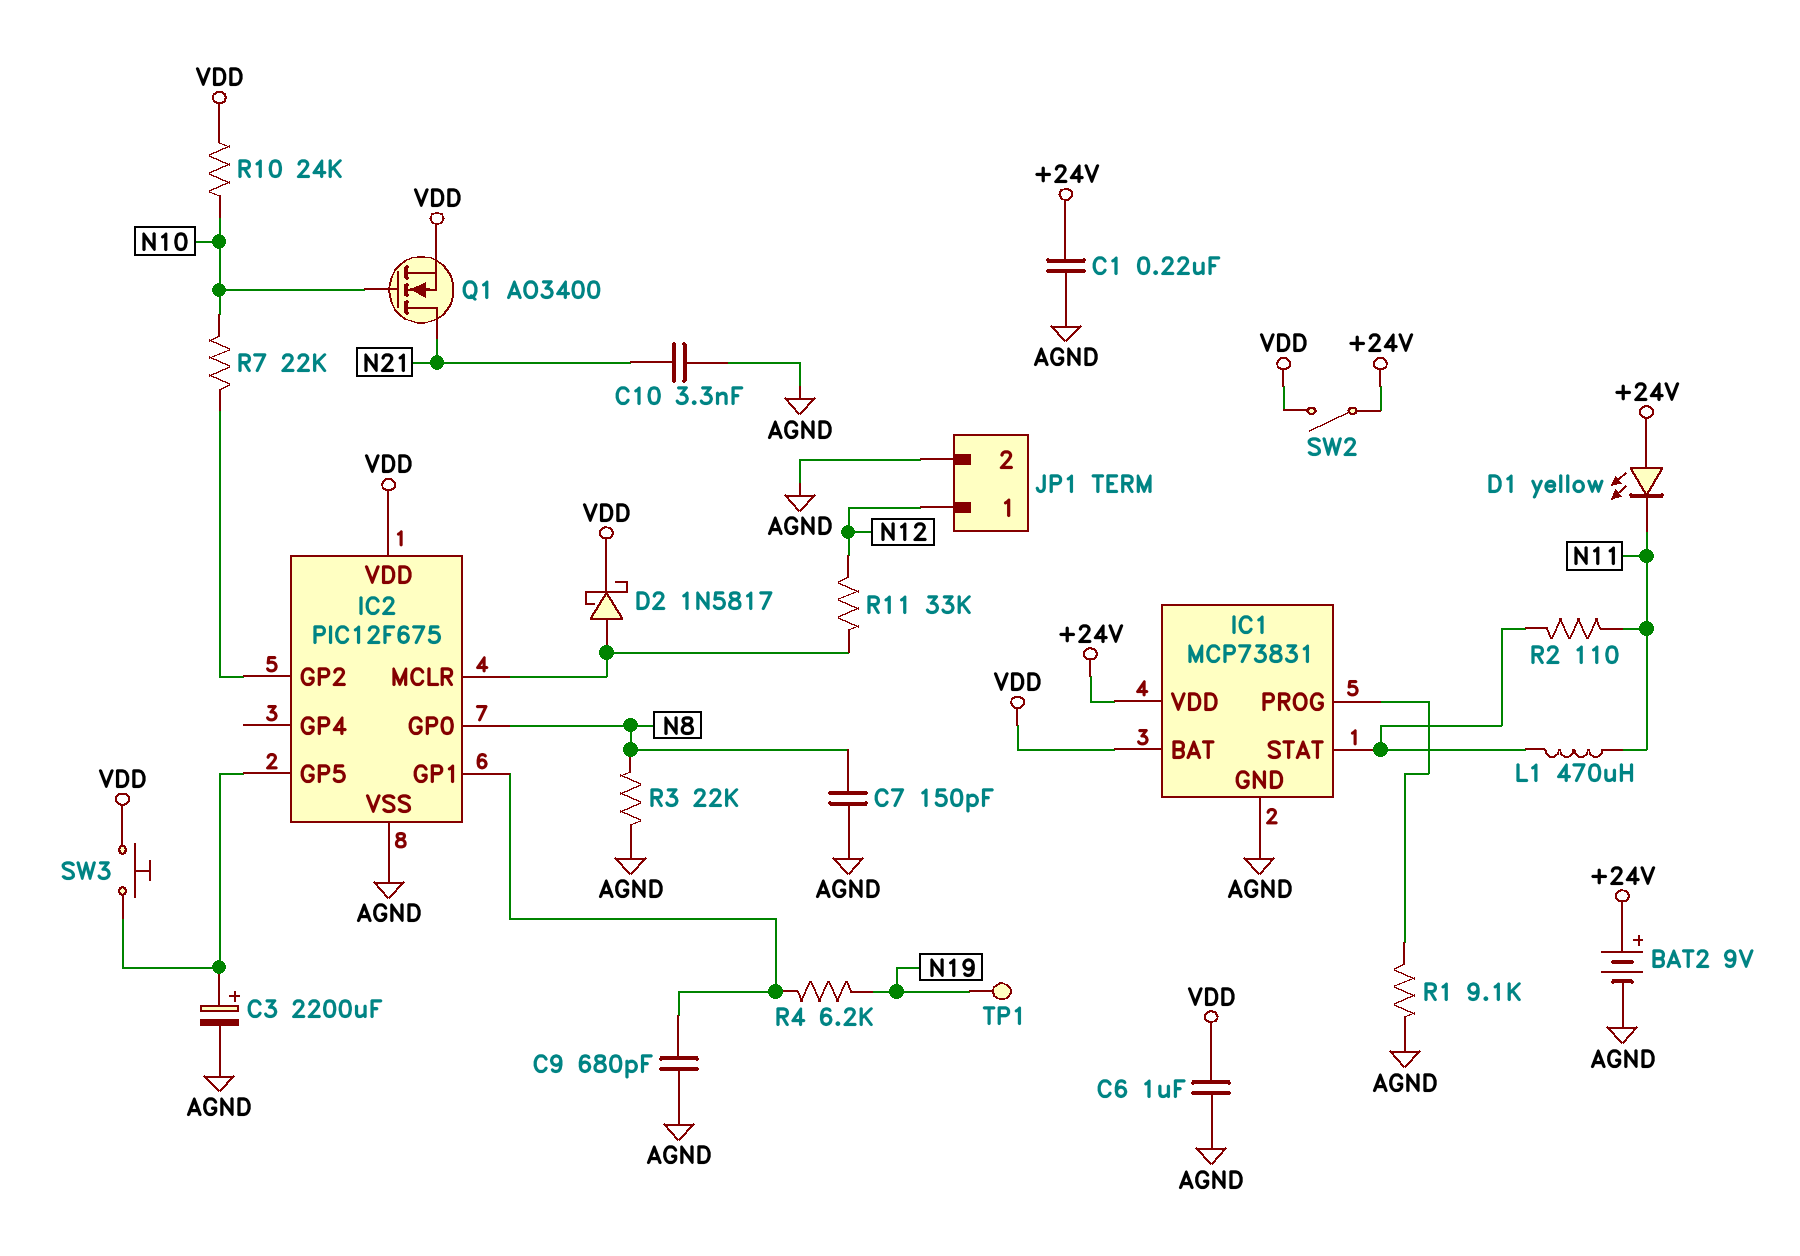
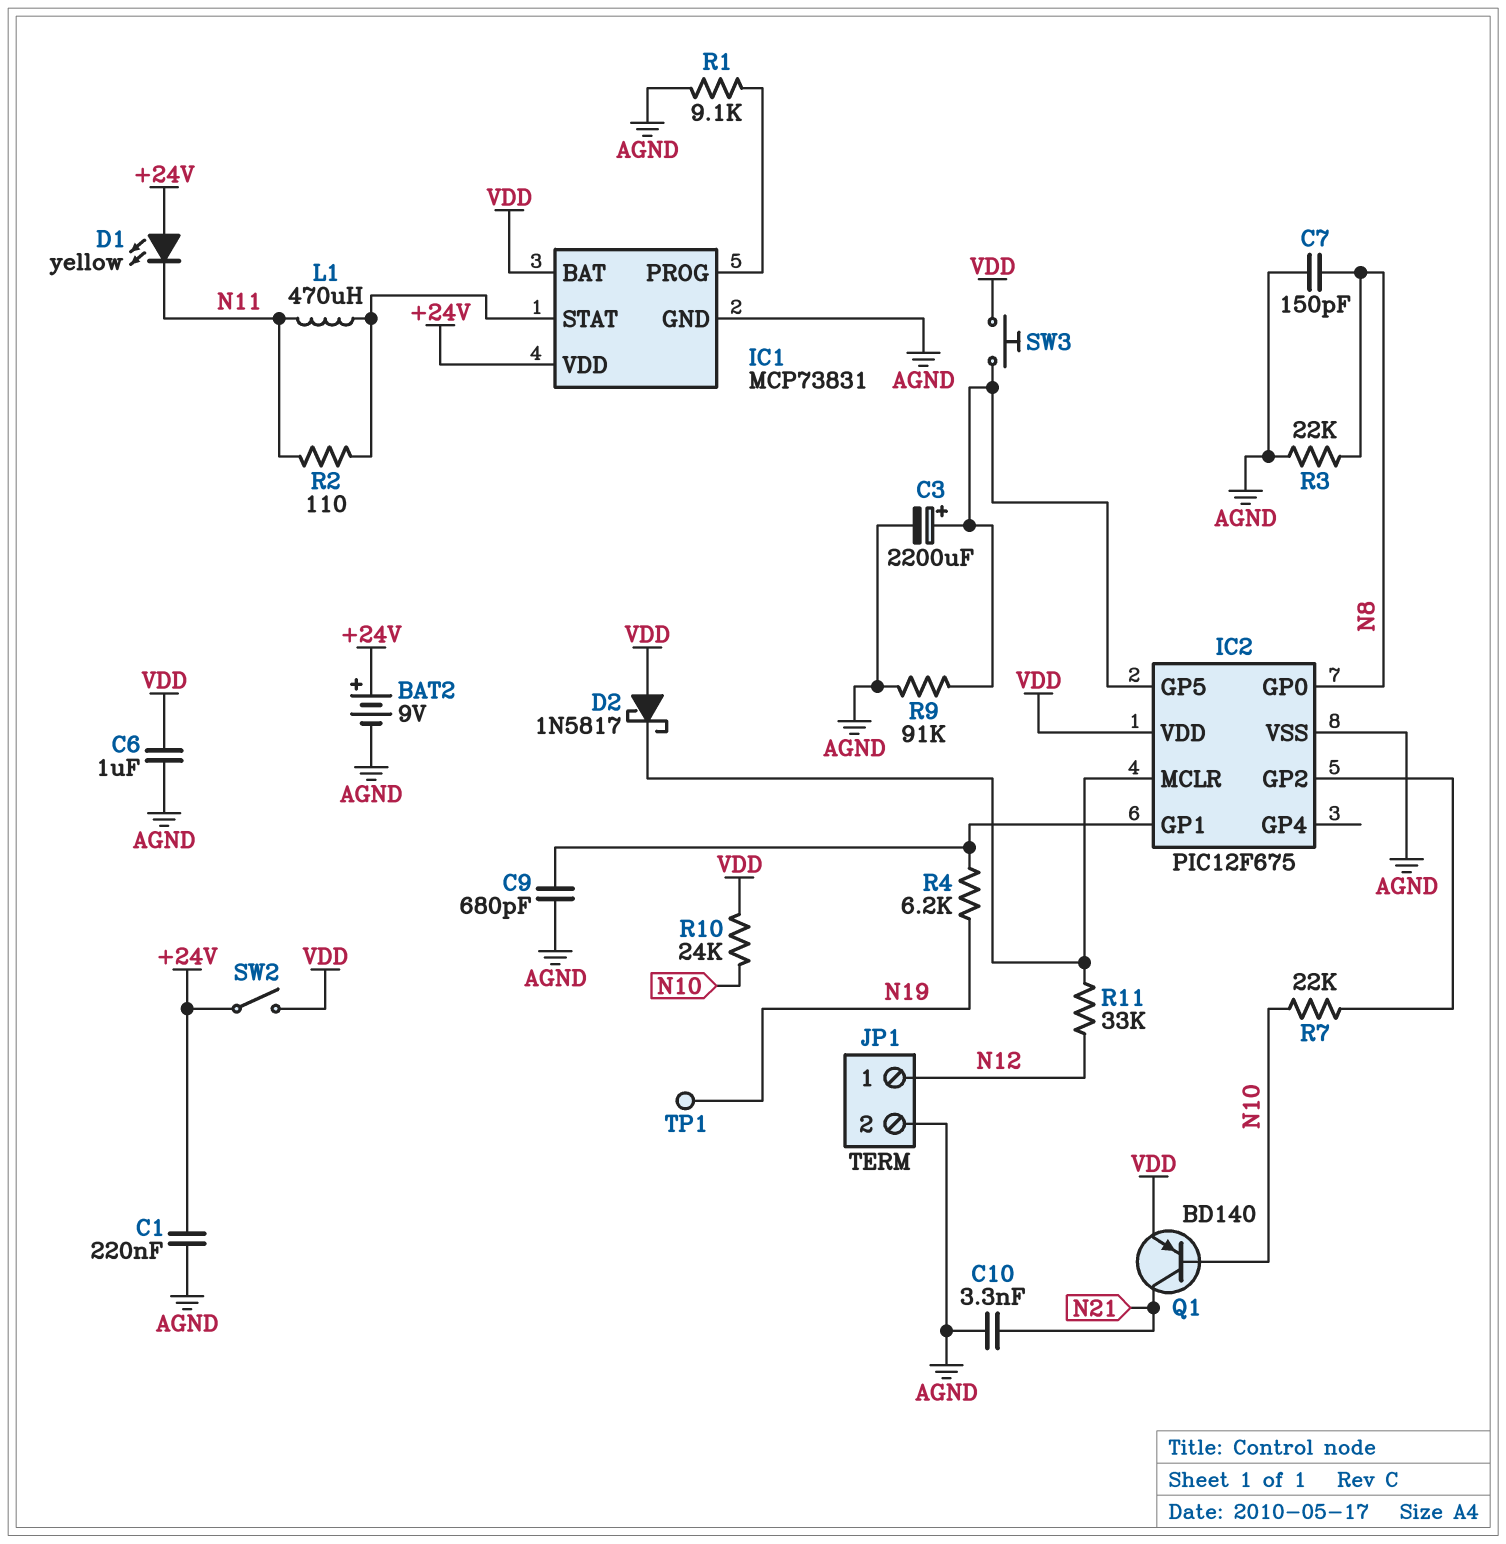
D2: schottky 1N5817 (A IC2/MCLR, K VDD) -> schottky 1N5817 (A VDD, K IC2/MCLR)
Q1: NMOS AO3400 (G N10, D N21, S VDD) -> PNP BD140 (B N10, C N21, E VDD)
R9: none -> 91k (AGND, IC2/GP5)

